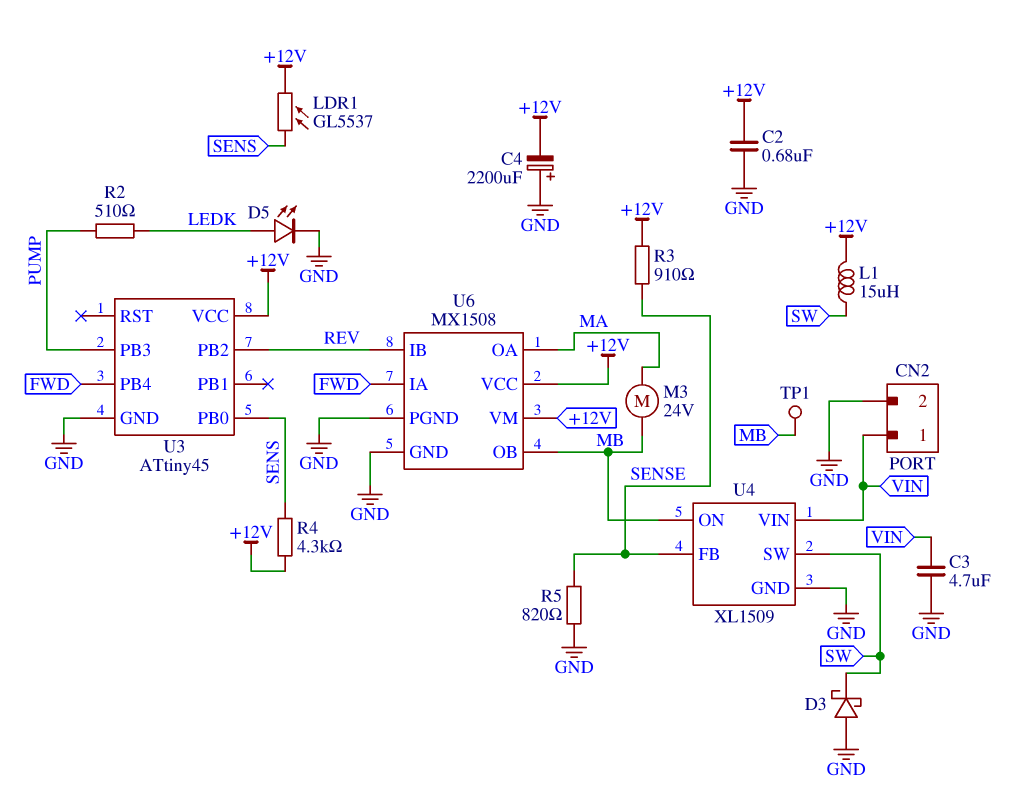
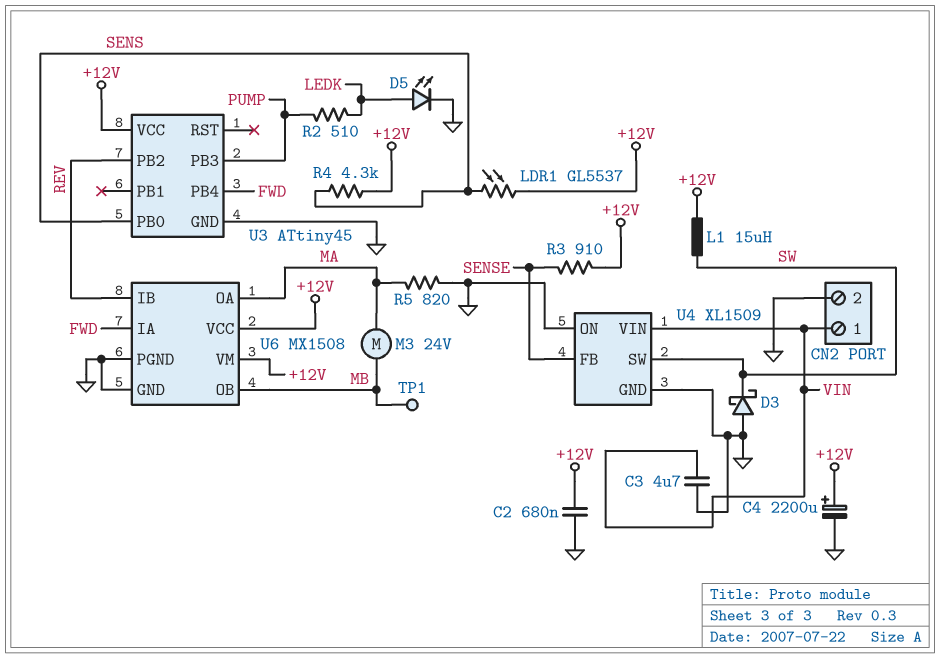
C4: 2200uF (plus GND, minus +12V) -> 2200uF (plus +12V, minus GND)
R5: 820 (GND, SENSE) -> 820 (GND, MA)
U4 pin ON: MB -> GND

